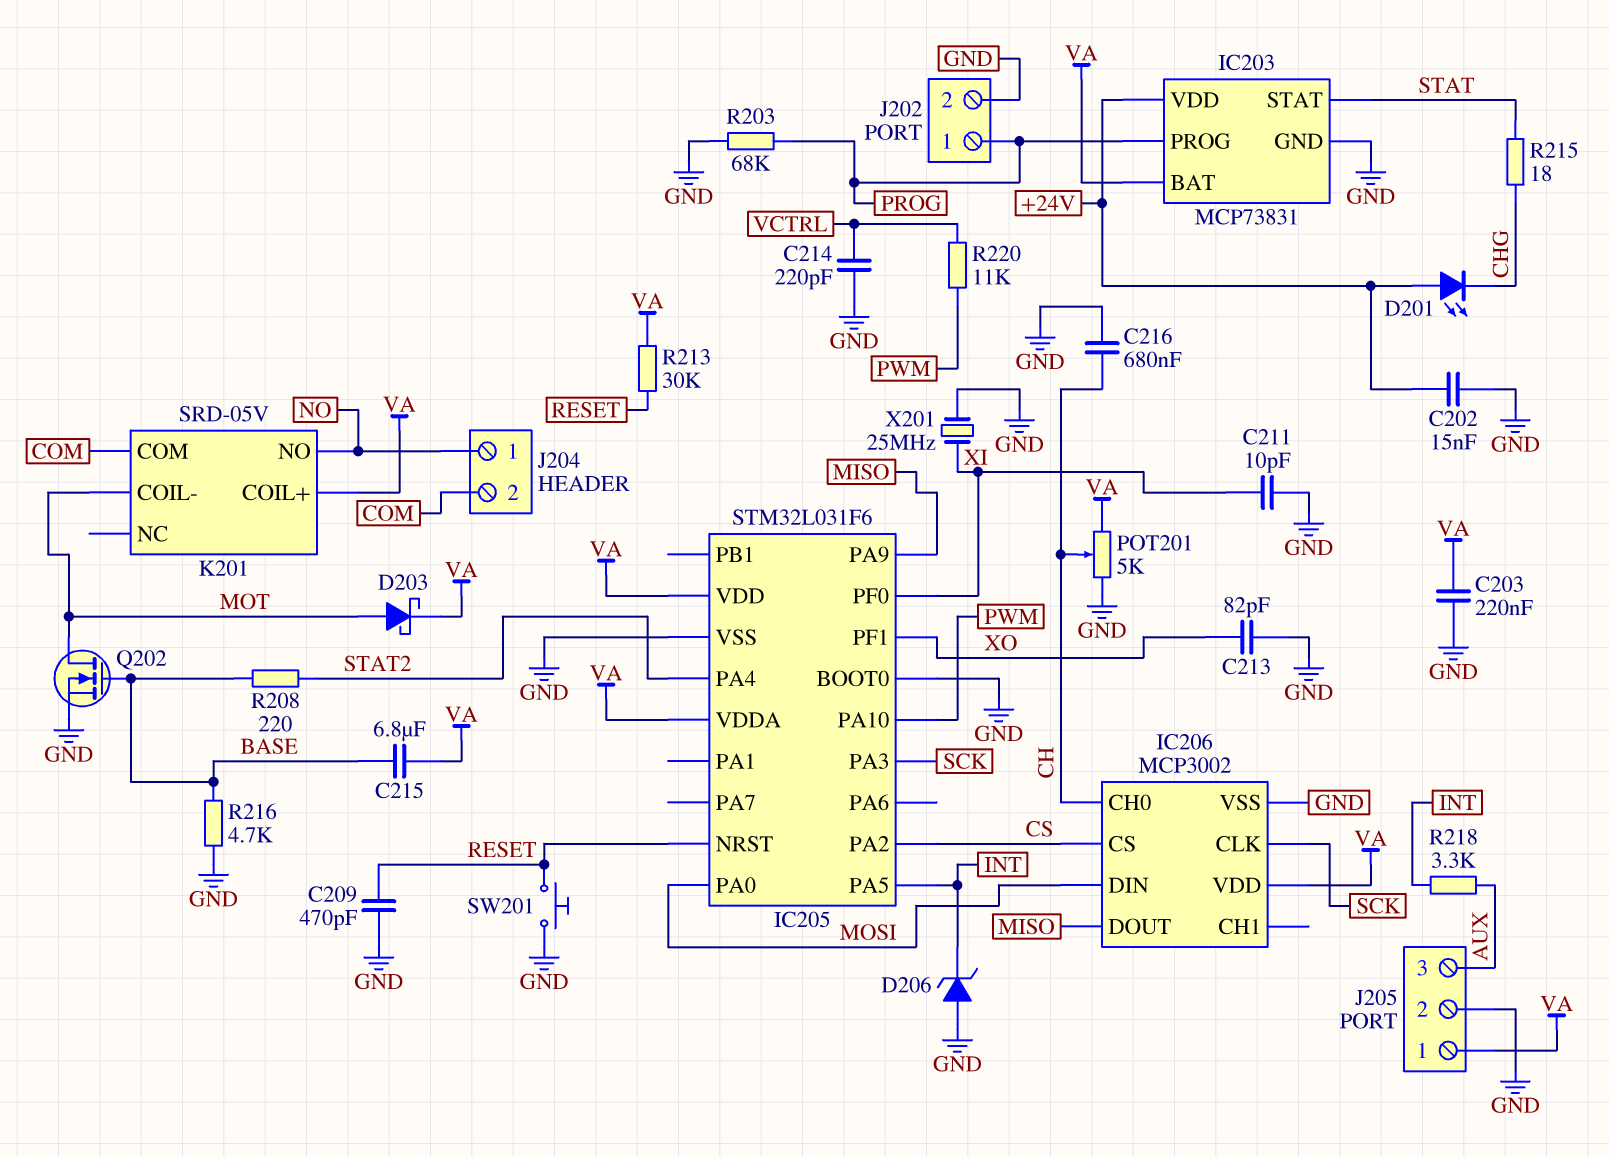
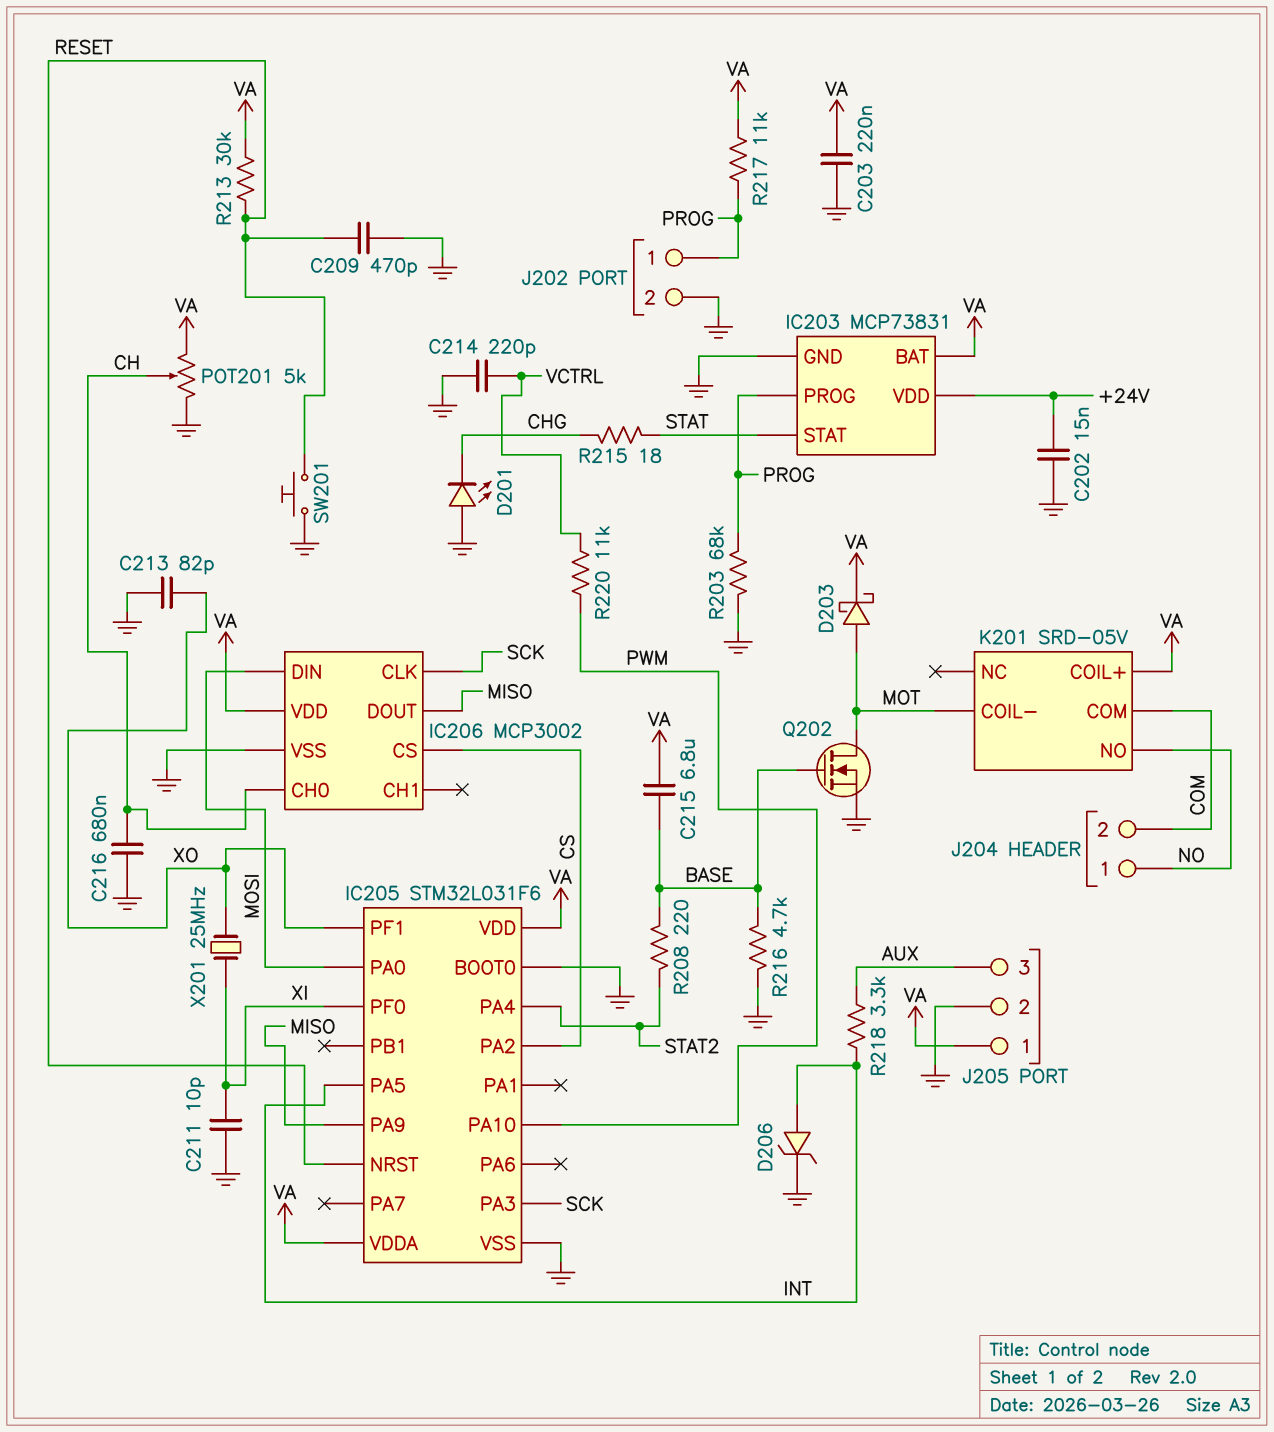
D201: LED (A +24V, K CHG) -> LED (A GND, K CHG)
D206: zener (A GND, K INT) -> zener (A INT, K GND)
R217: none -> 11k (PROG, VA)
X201: 25MHz (GND, XI) -> 25MHz (XI, XO)

